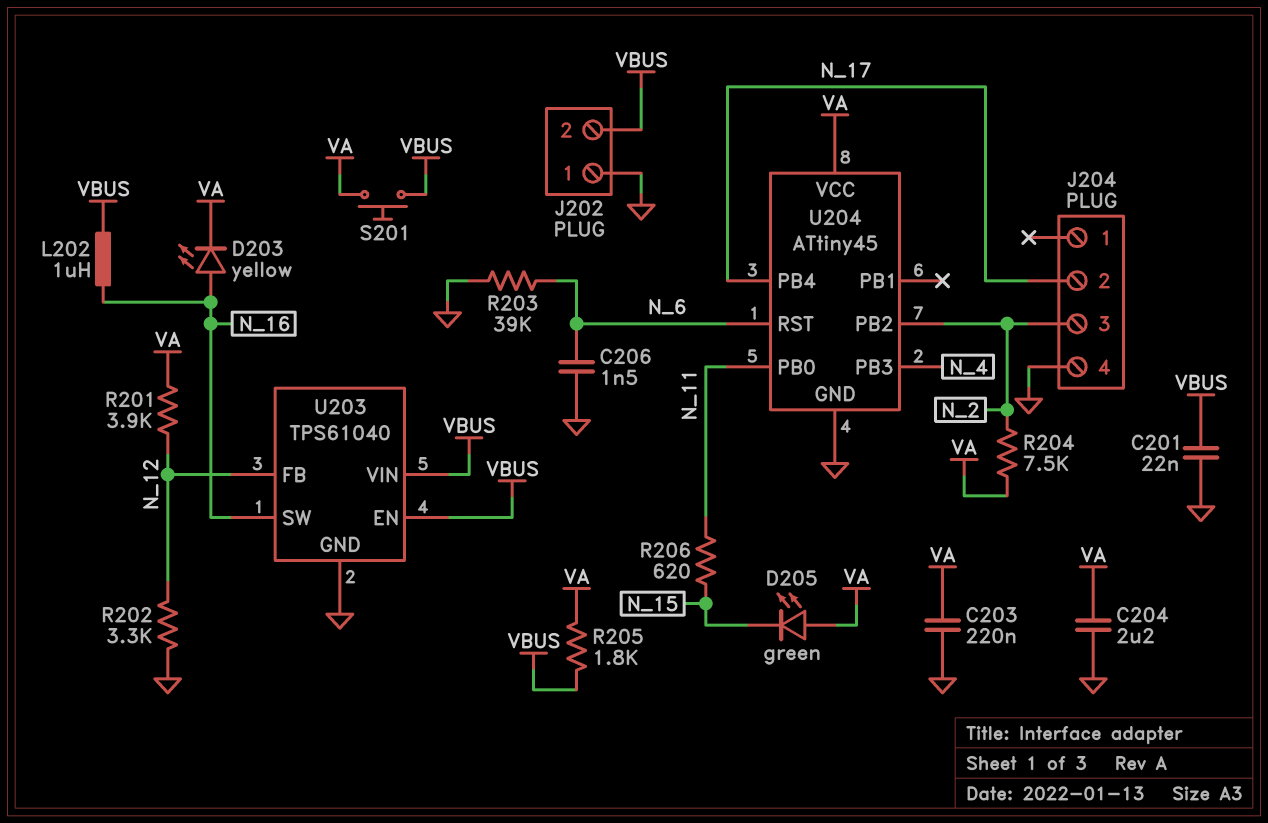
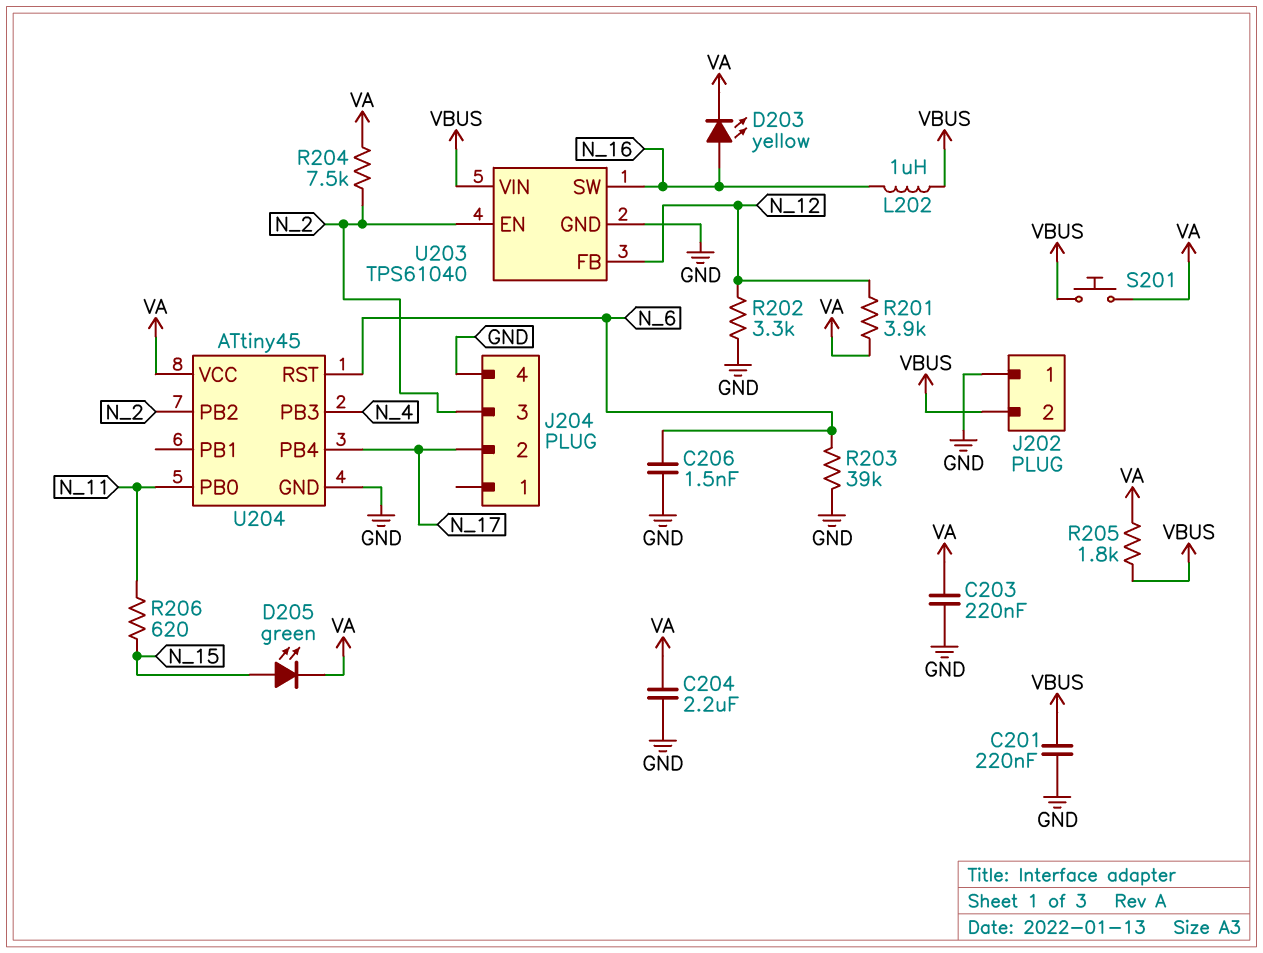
C201: 22nF (GND, VBUS) -> 220nF (GND, VBUS)
D205: LED green (A VA, K N_15) -> LED green (A N_15, K VA)
U203 pin EN: VBUS -> N_2

